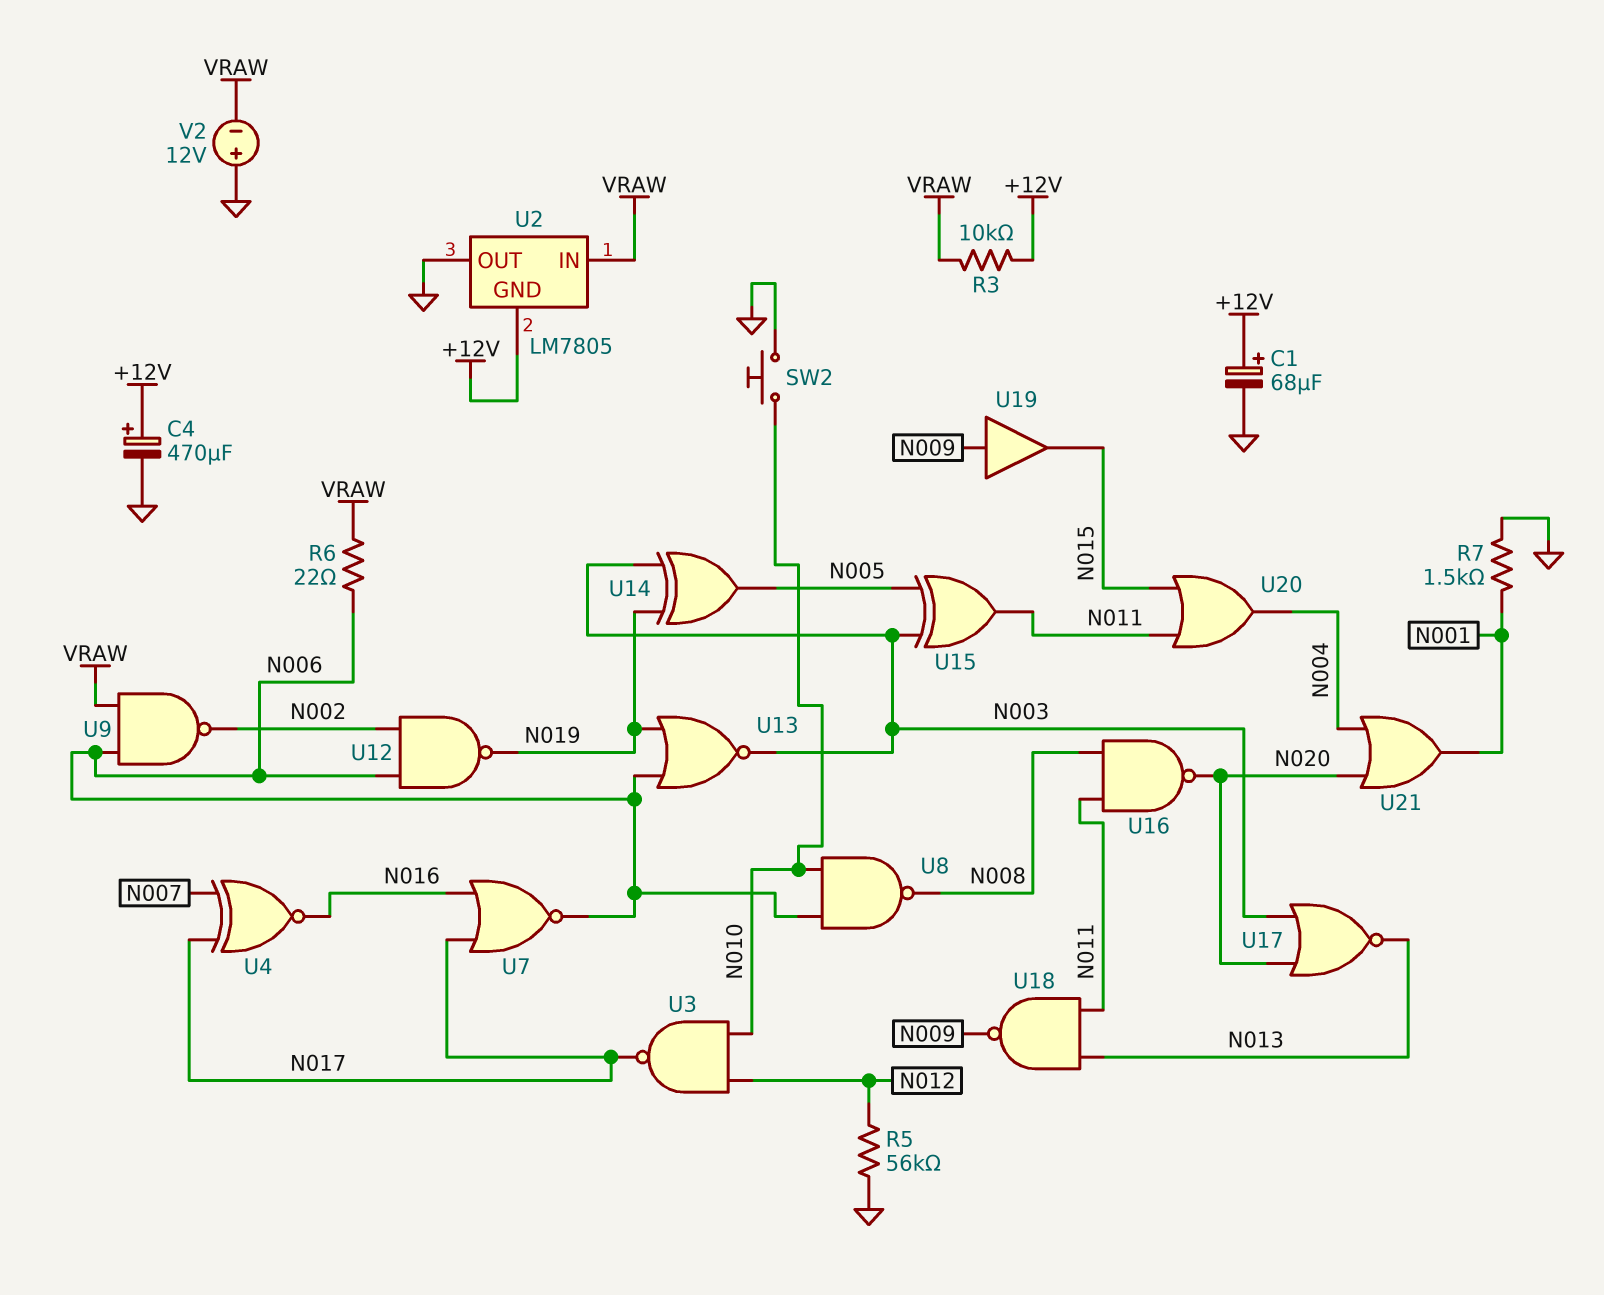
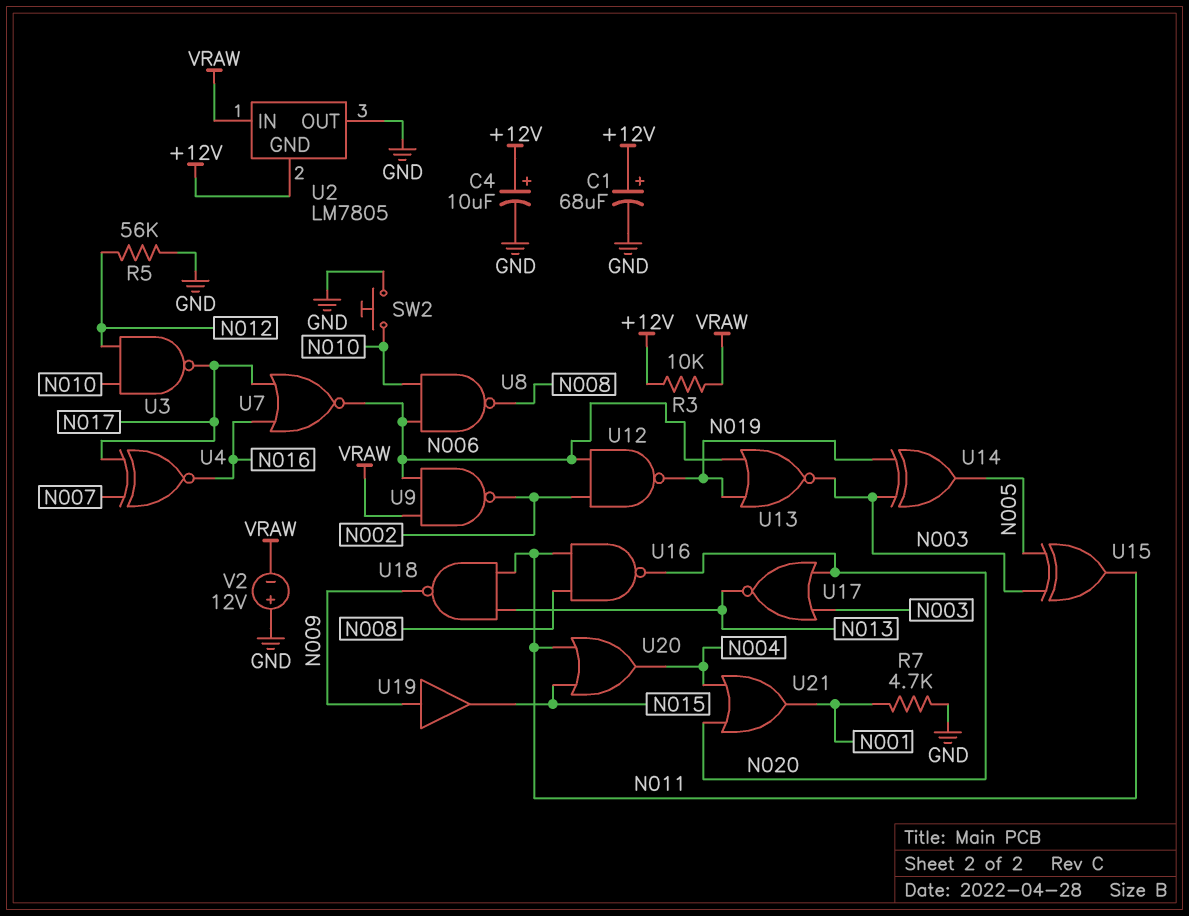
C4: 470uF (plus +12V, minus GND) -> 10uF (plus +12V, minus GND)
R6: 22 (N006, VRAW) -> none
R7: 1.5k (GND, N001) -> 4.7k (GND, N001)

